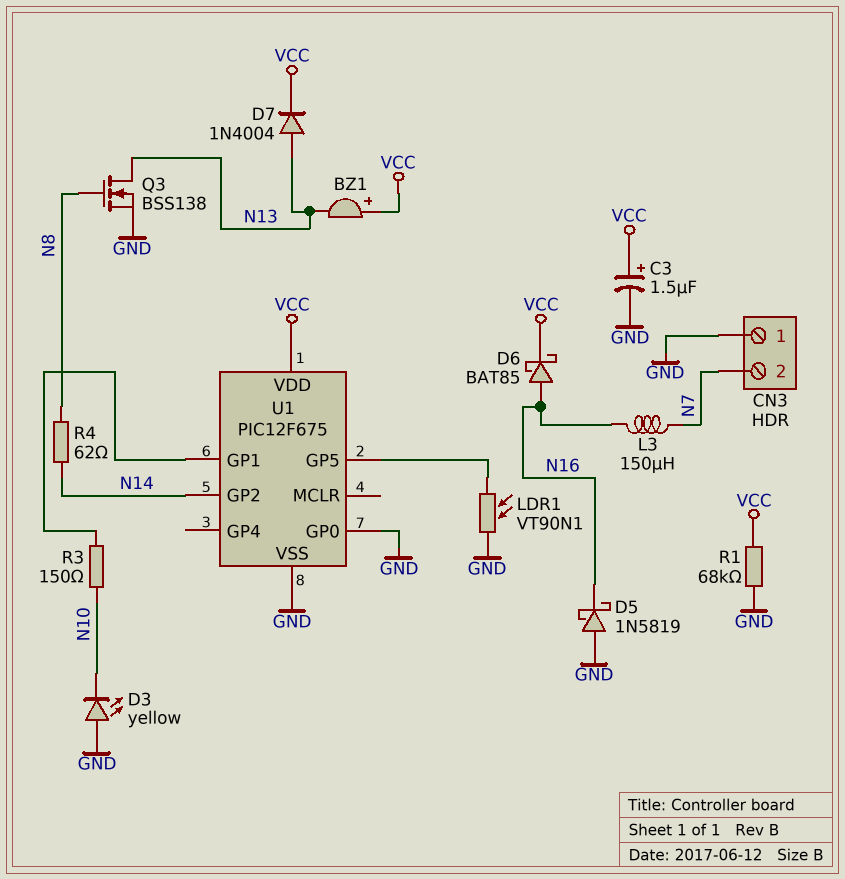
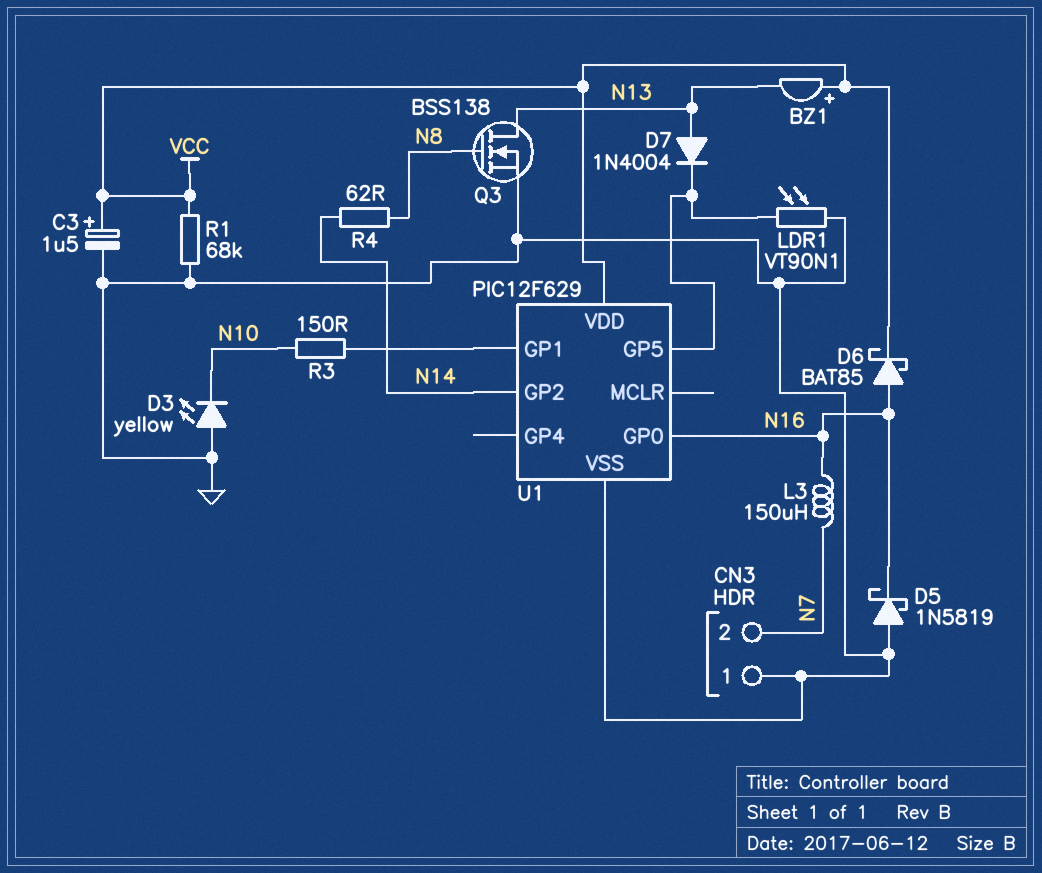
D7: diode 1N4004 (A N13, K VCC) -> diode 1N4004 (A N13, K U1/GP5)
U1: PIC12F675 -> PIC12F629
U1 pin GP0: GND -> N16

